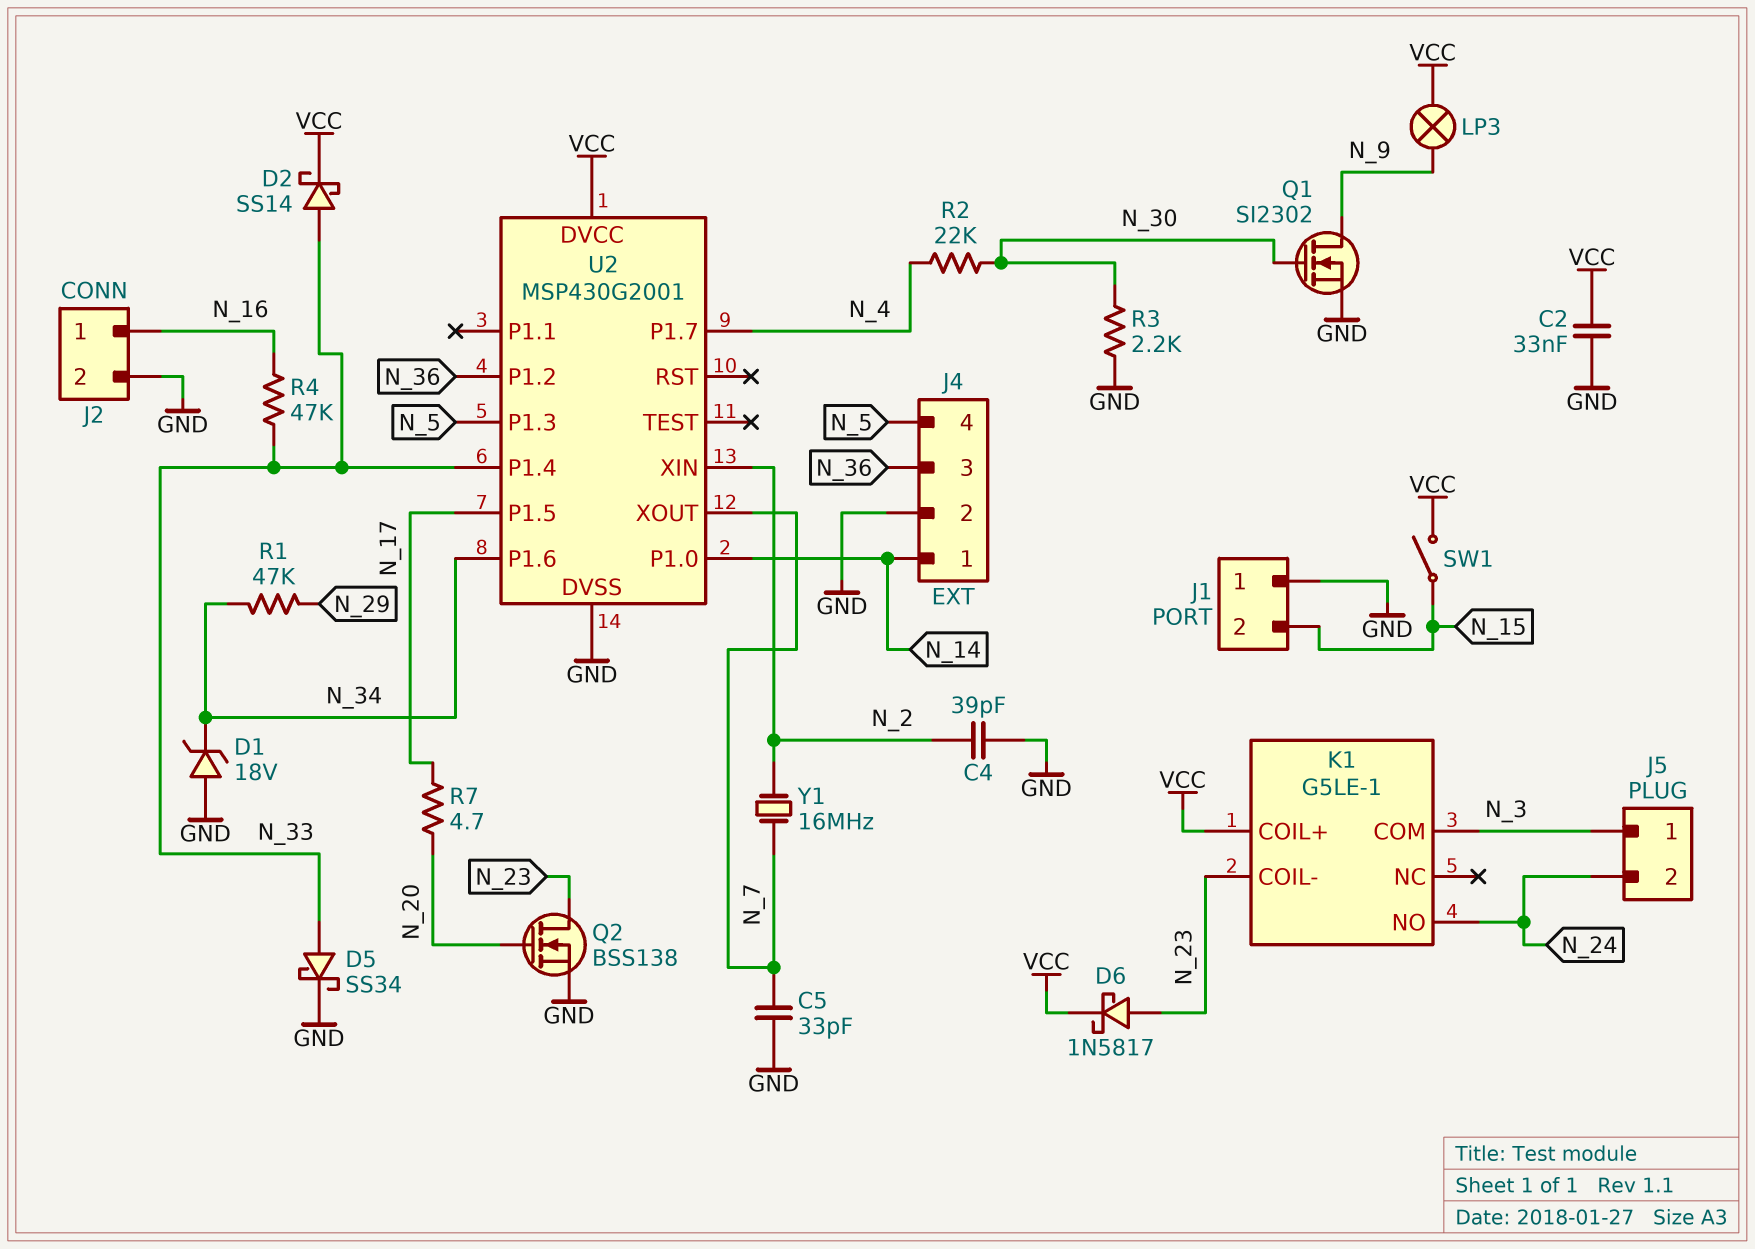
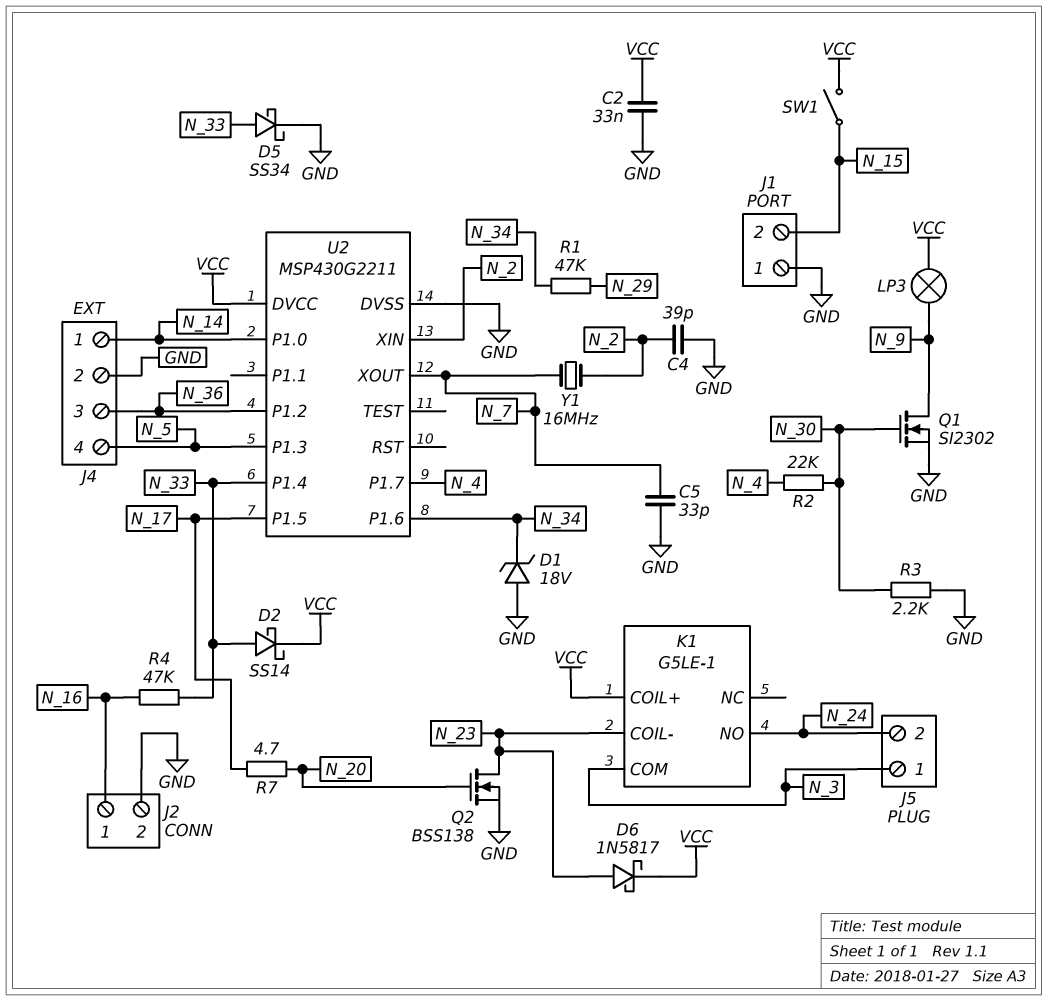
U2: MSP430G2001 -> MSP430G2211

